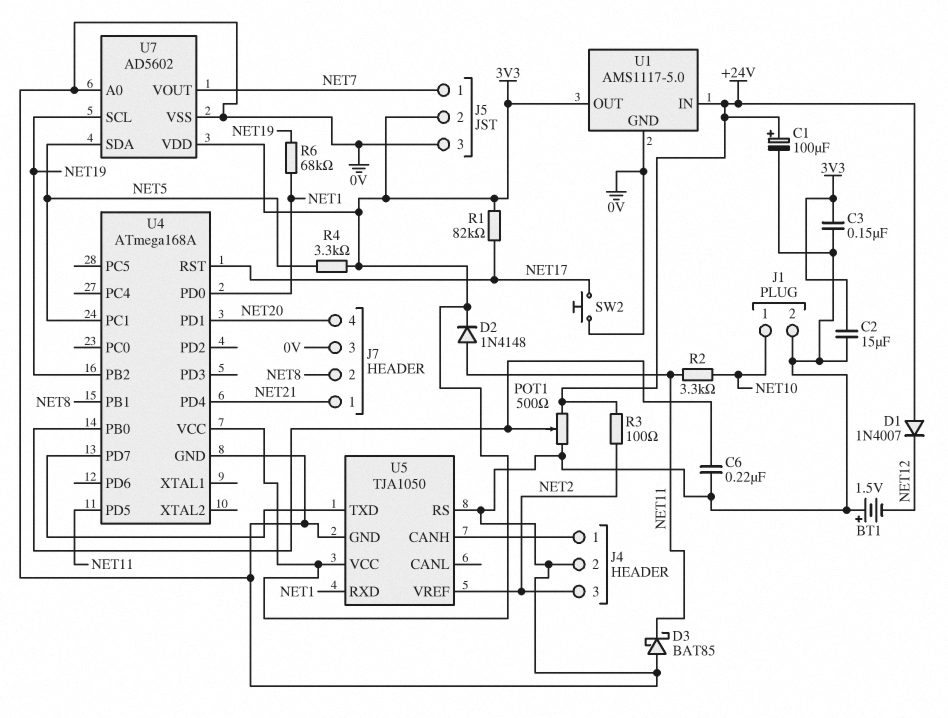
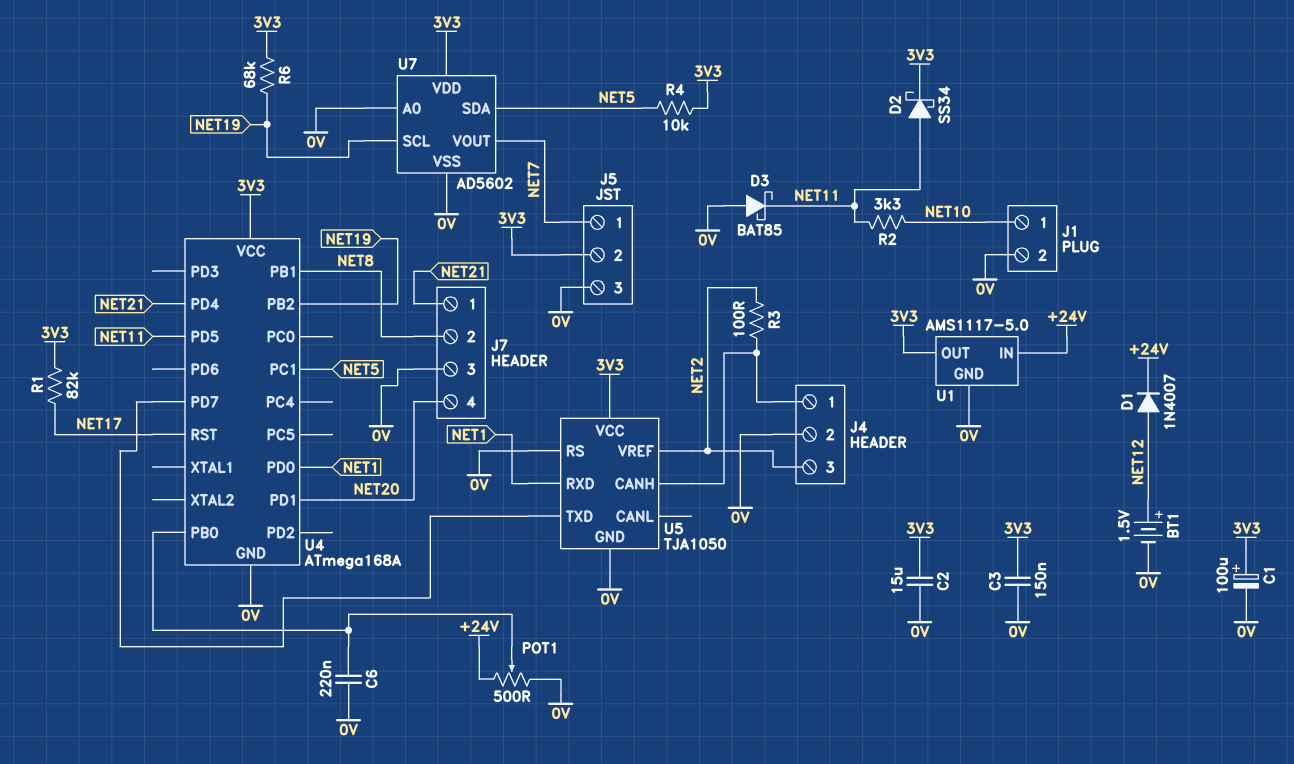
BT1: 1.5V (plus 0V, minus NET12) -> 1.5V (plus NET12, minus 0V)
C1: 100uF (plus +24V, minus 0V) -> 100uF (plus 3V3, minus 0V)
D1: diode 1N4007 (A +24V, K NET12) -> diode 1N4007 (A NET12, K +24V)
D2: diode 1N4148 (A NET11, K 3V3) -> schottky SS34 (A NET11, K 3V3)
R3: 100 (+24V, NET2) -> 100 (J4/1, NET2)
R4: 3.3k (3V3, NET5) -> 10k (3V3, NET5)
R6: 68k (NET1, NET19) -> 68k (3V3, NET19)
SW2: button (0V, NET17) -> none

